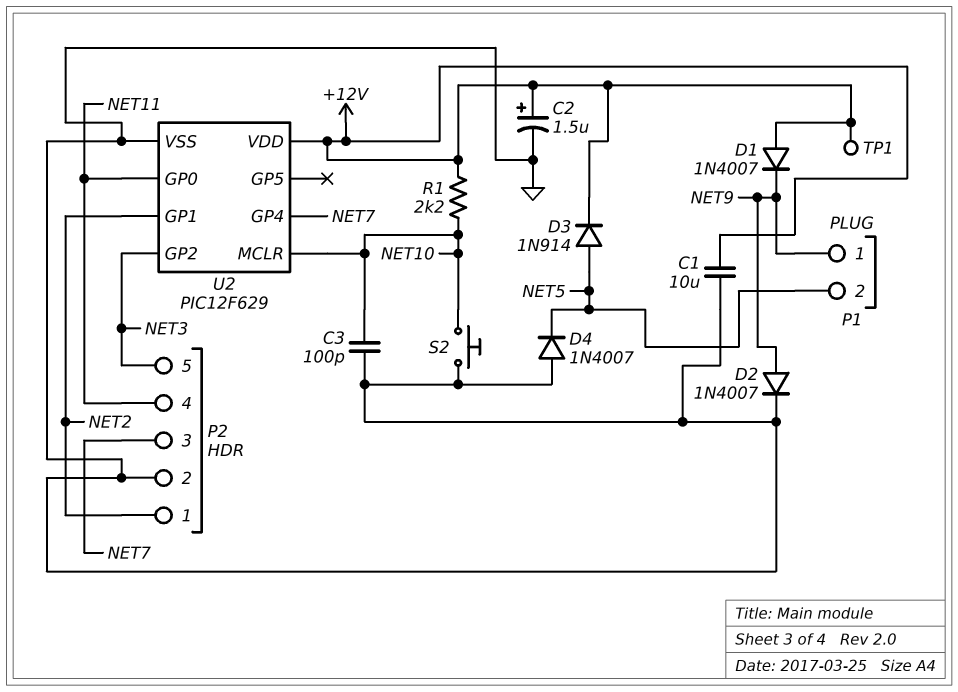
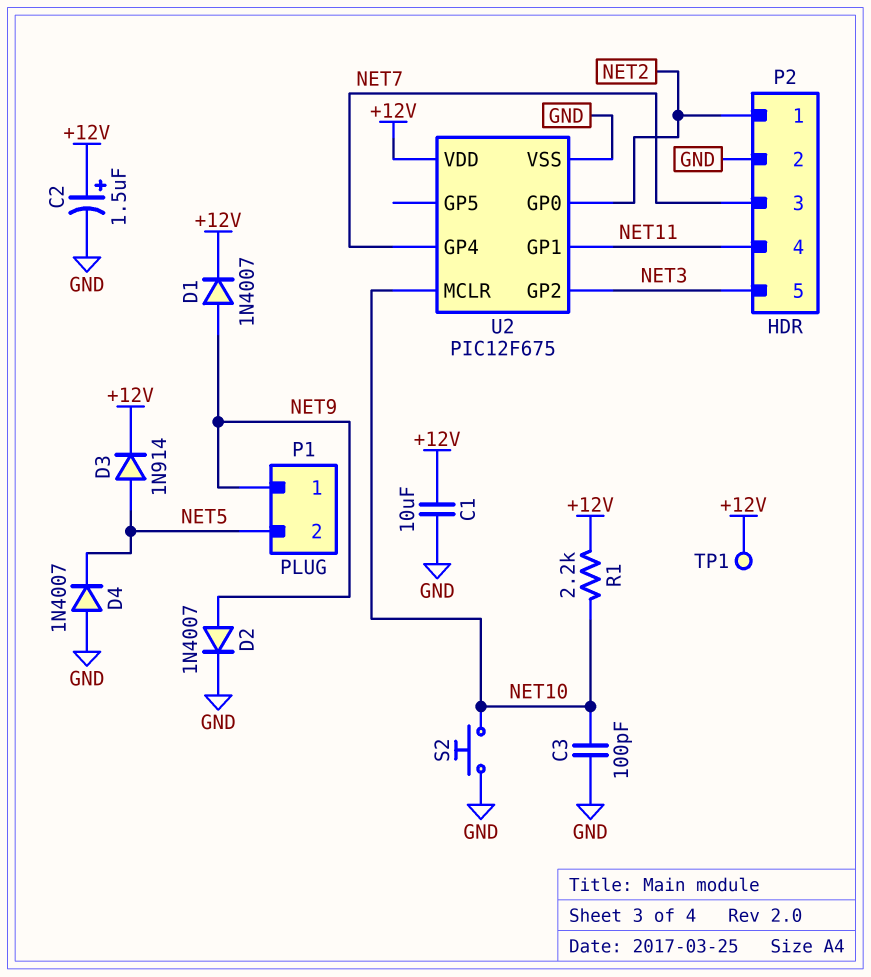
D1: diode 1N4007 (A +12V, K NET9) -> diode 1N4007 (A NET9, K +12V)
U2: PIC12F629 -> PIC12F675
U2 pin GP0: NET11 -> NET2
U2 pin GP1: NET2 -> NET11

